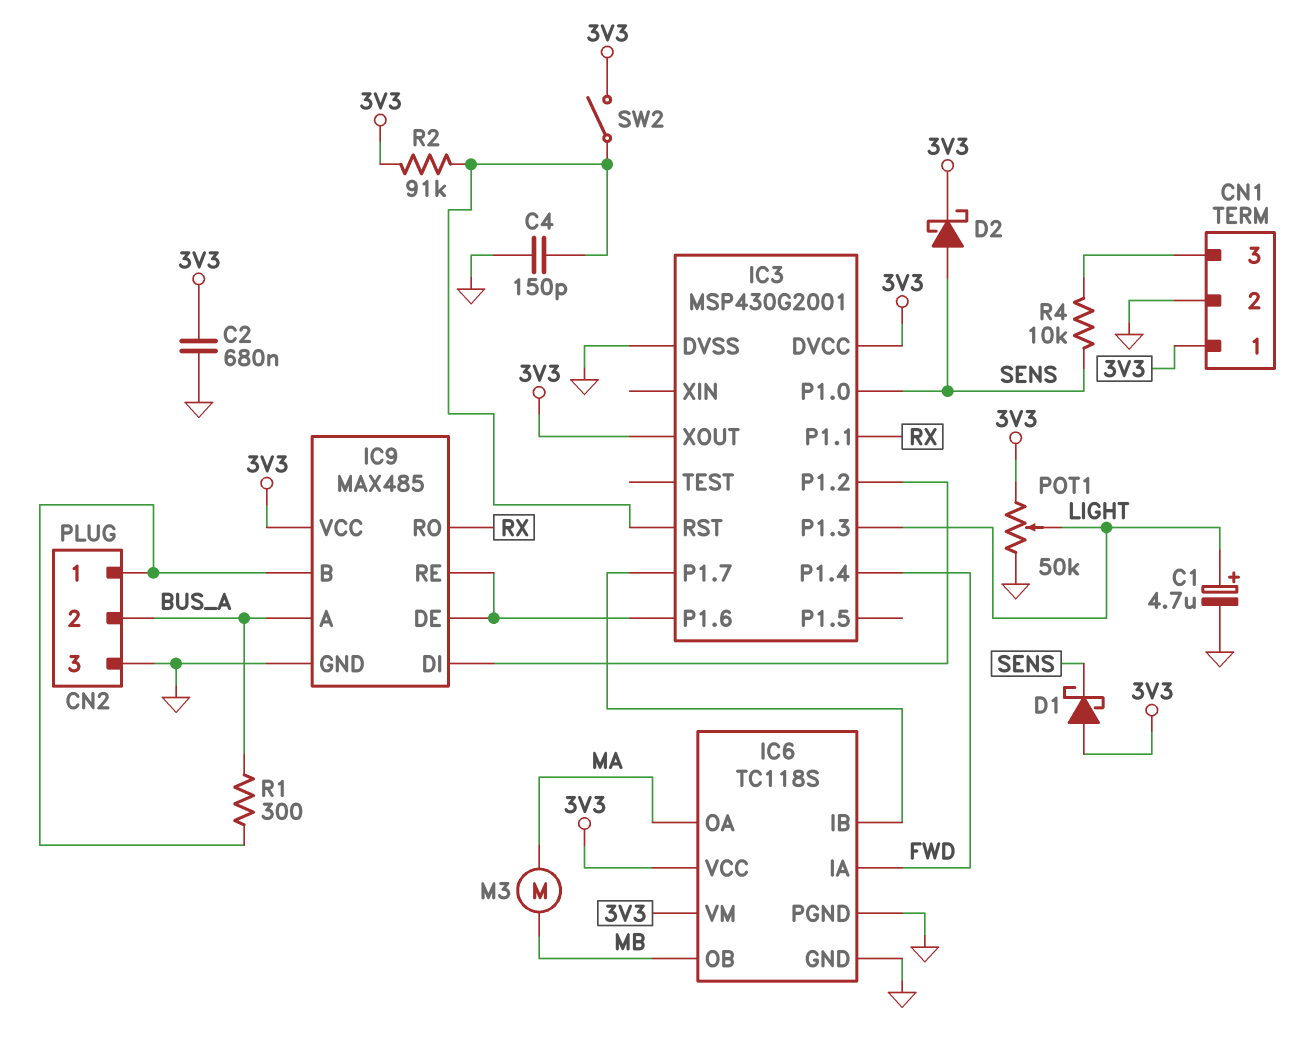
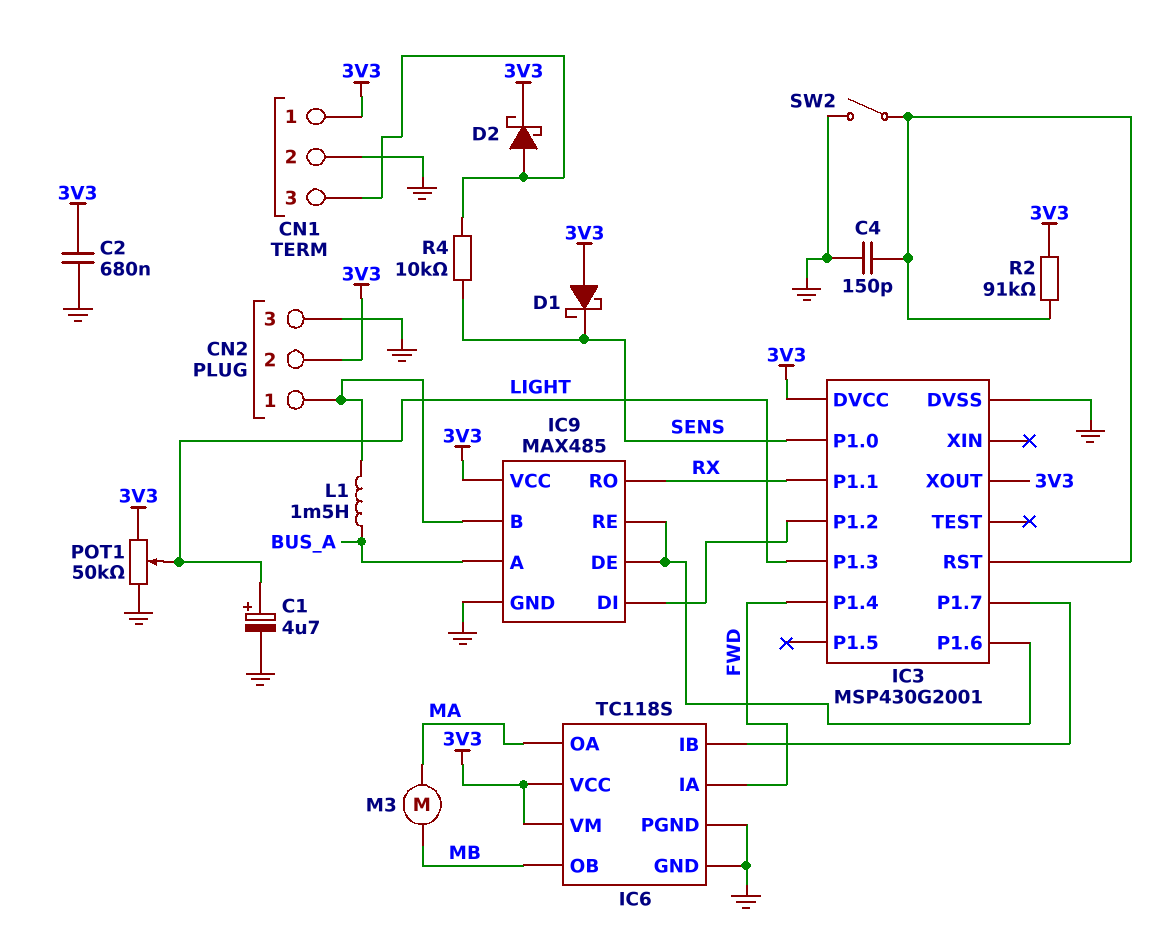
CN2 pin 2: BUS_A -> 3V3
D2: schottky (A SENS, K 3V3) -> schottky (A CN1/3, K 3V3)
L1: none -> 1.5mH (BUS_A, CN2/1)
R1: 300 (BUS_A, CN2/1) -> none
SW2: switch (3V3, IC3/RST) -> switch (GND, IC3/RST)

